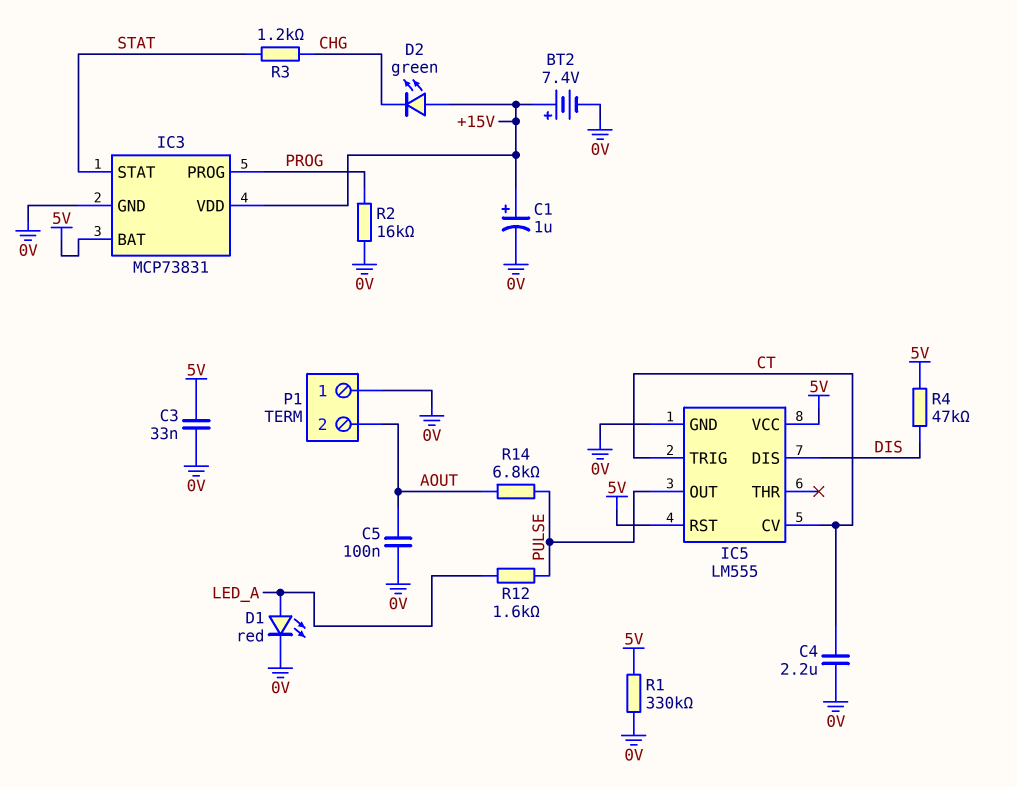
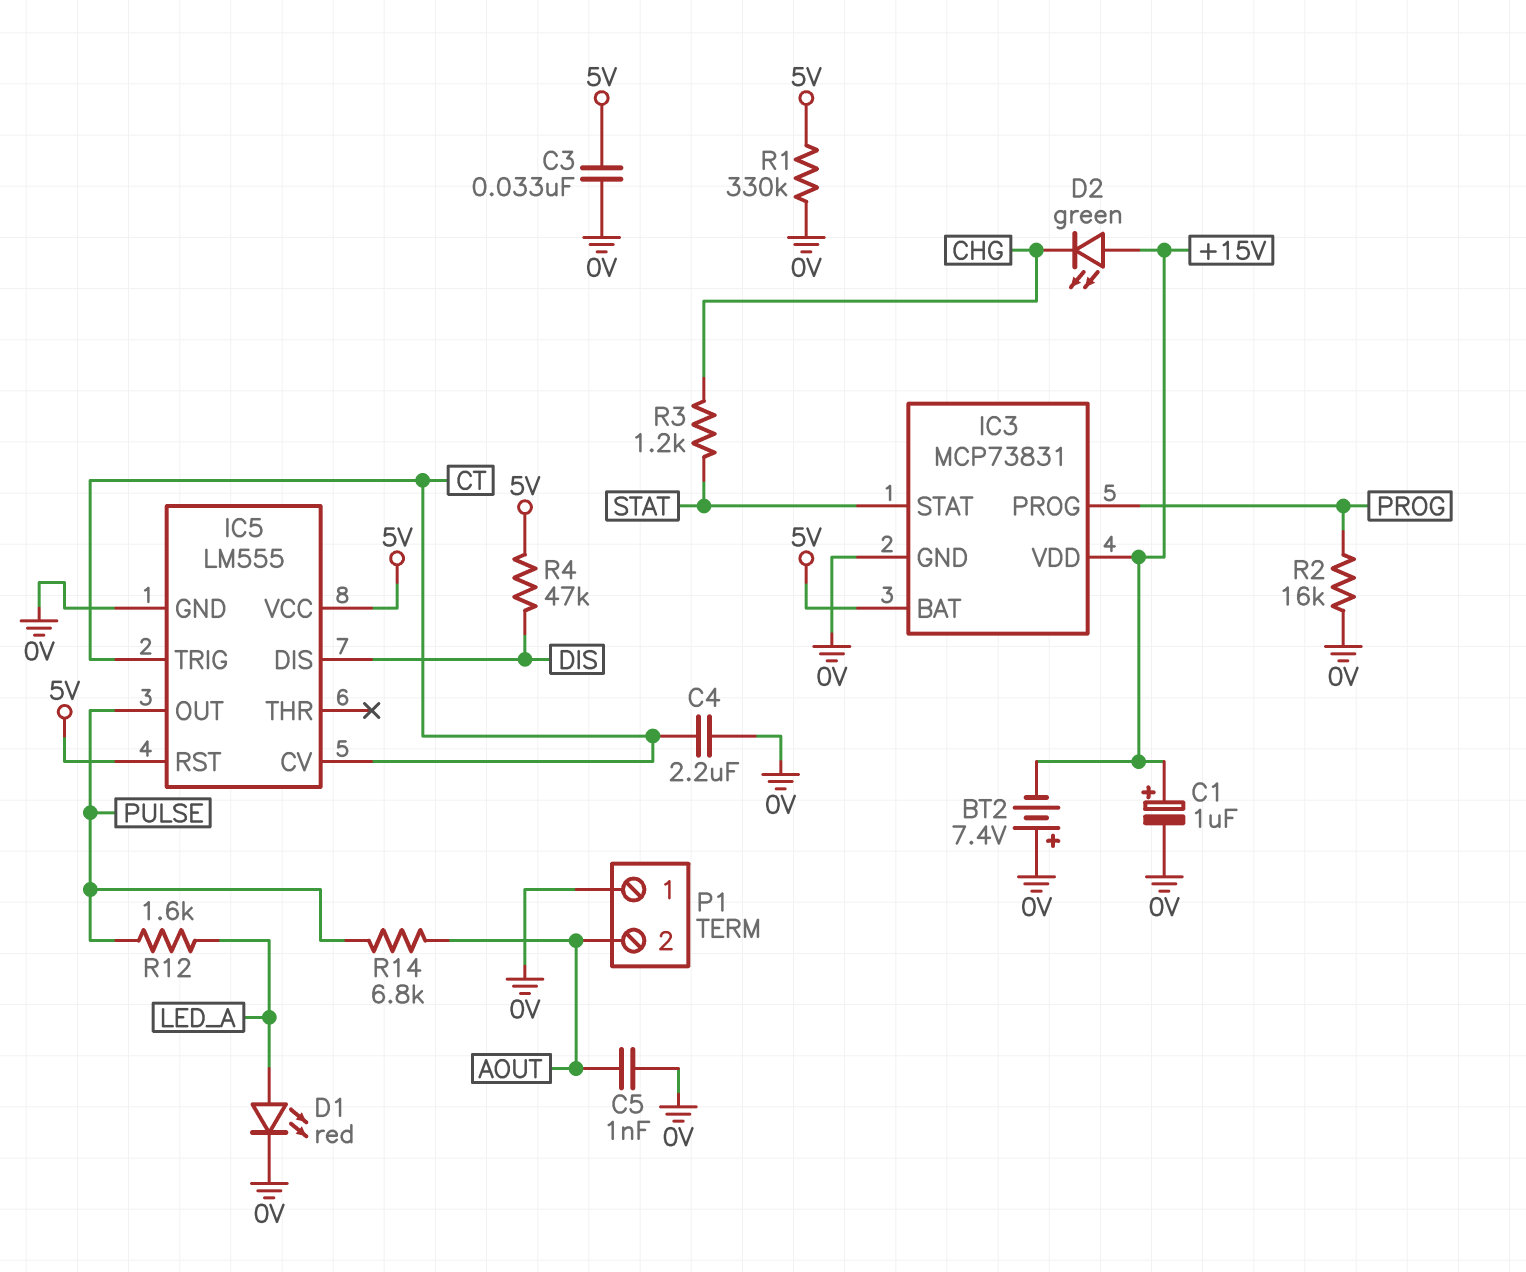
BT2: 7.4V (plus +15V, minus 0V) -> 7.4V (plus 0V, minus +15V)
C5: 100nF (0V, AOUT) -> 1nF (0V, AOUT)

